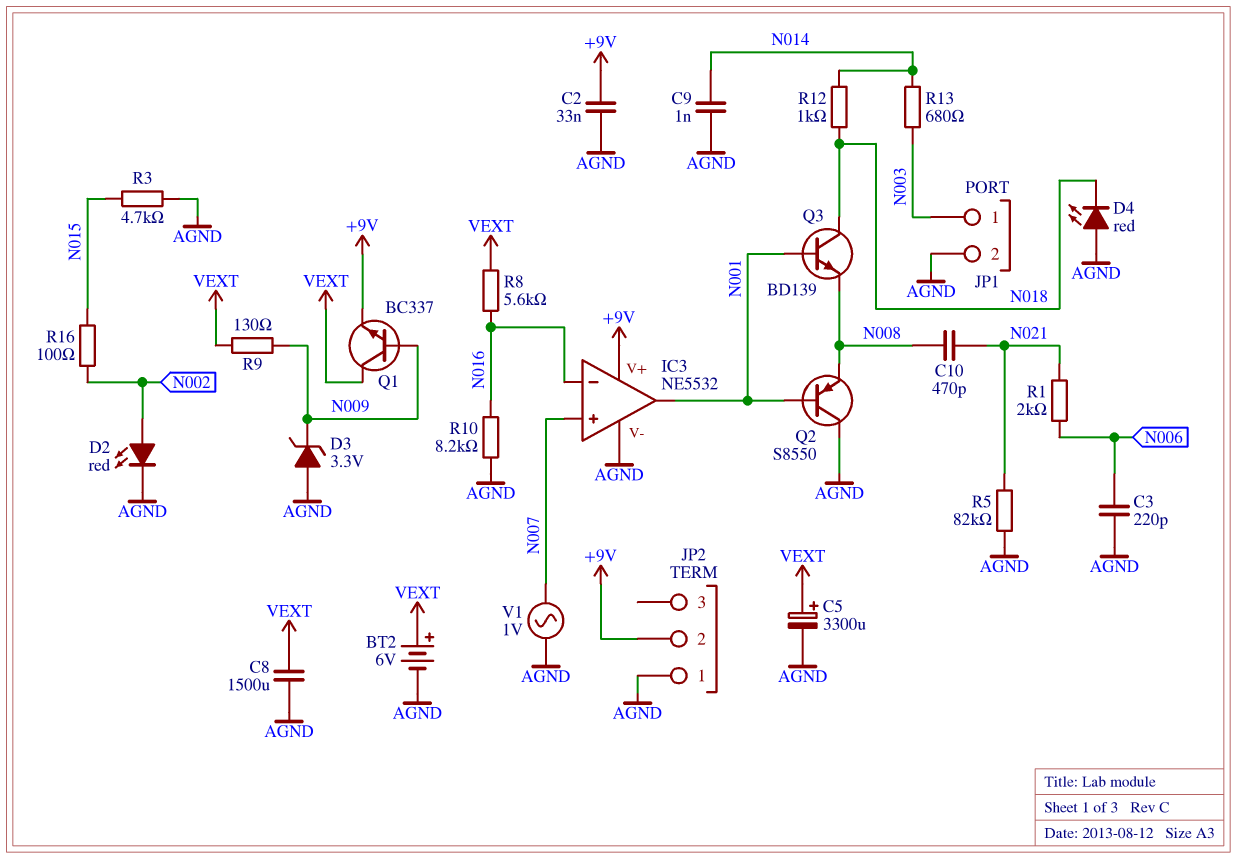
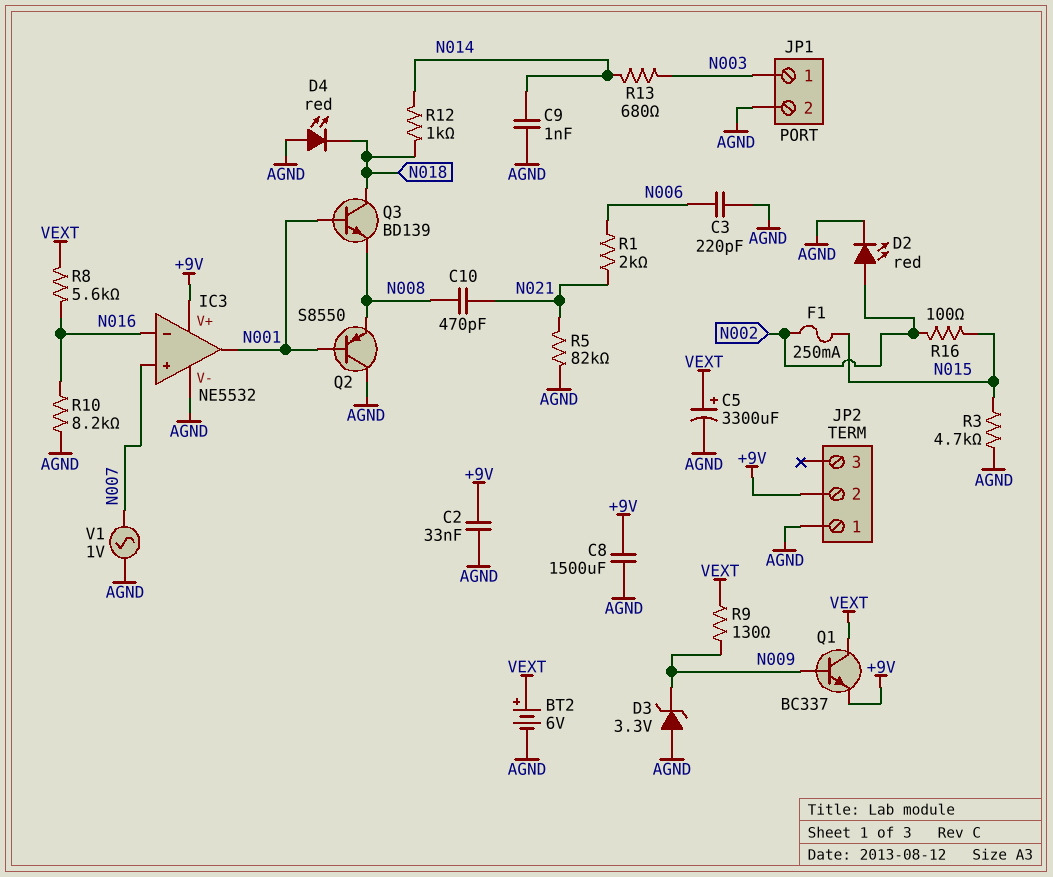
C8: 1500uF (AGND, VEXT) -> 1500uF (+9V, AGND)
F1: none -> 250mA (N002, N015)

